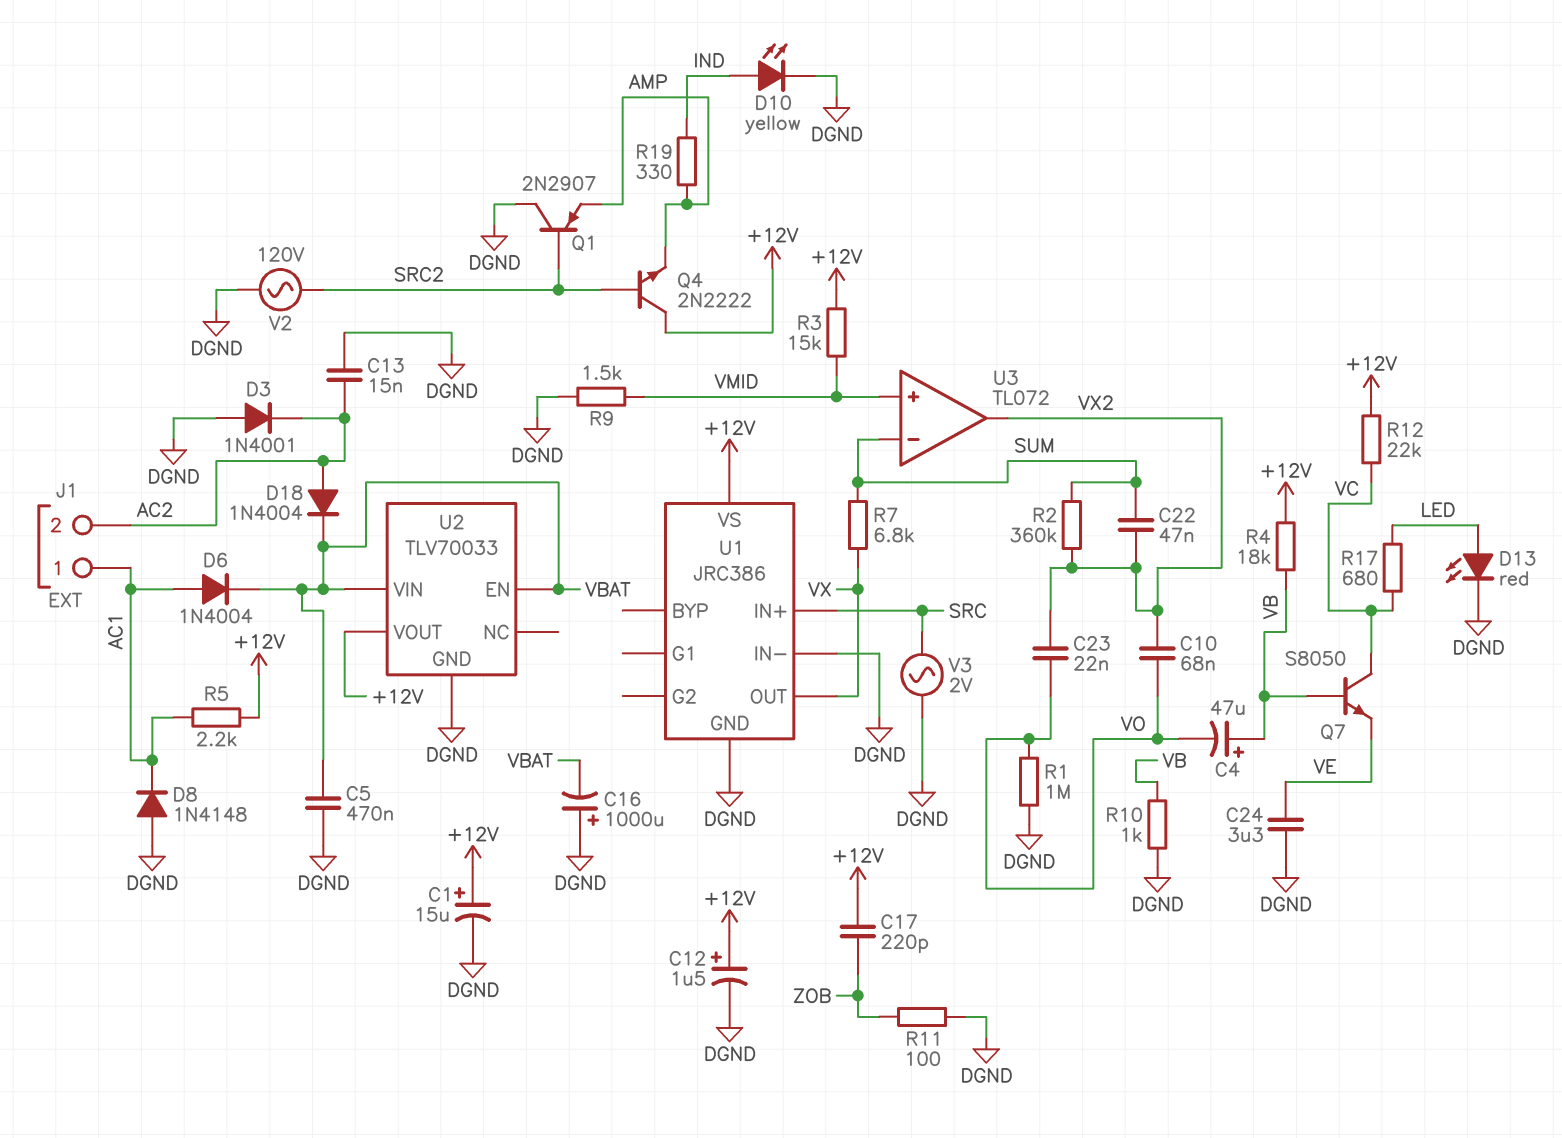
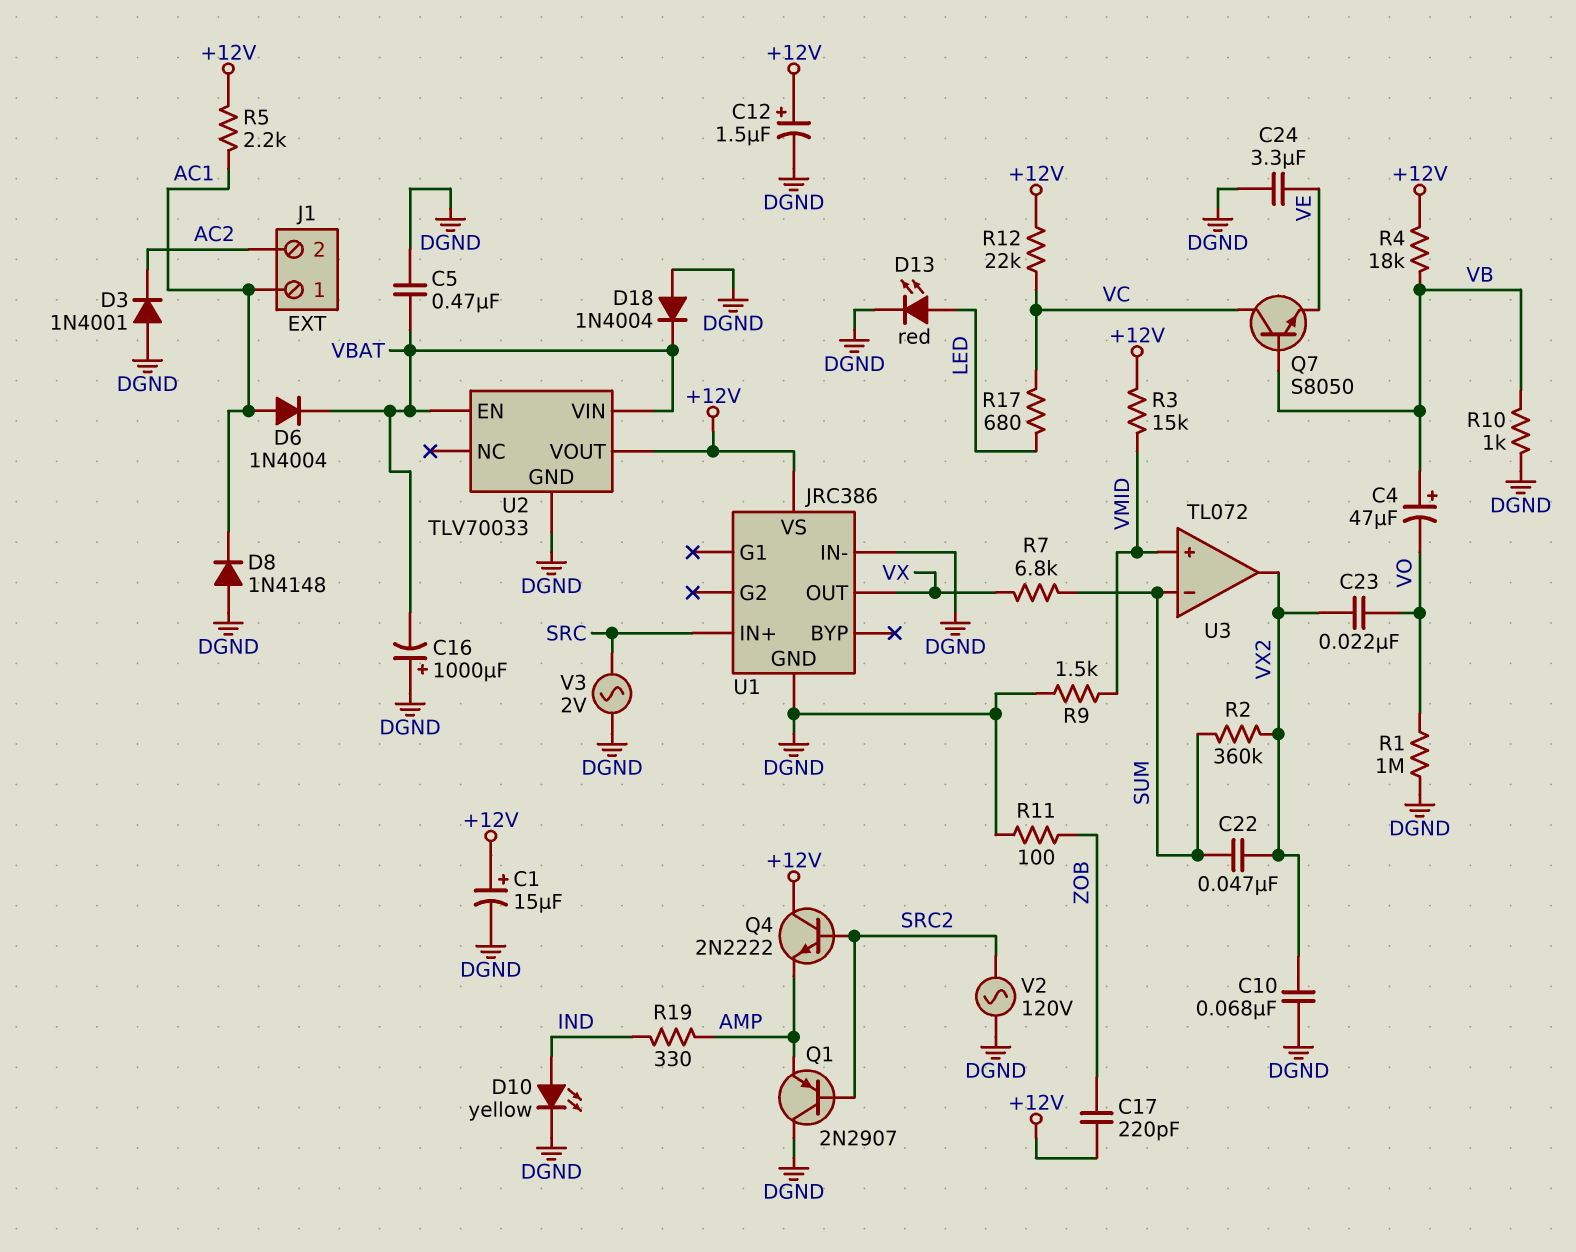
C10: 68nF (VO, VX2) -> 68nF (DGND, VX2)
C13: 15nF (AC2, DGND) -> none
D18: diode 1N4004 (A AC2, K VBAT) -> diode 1N4004 (A DGND, K VBAT)

